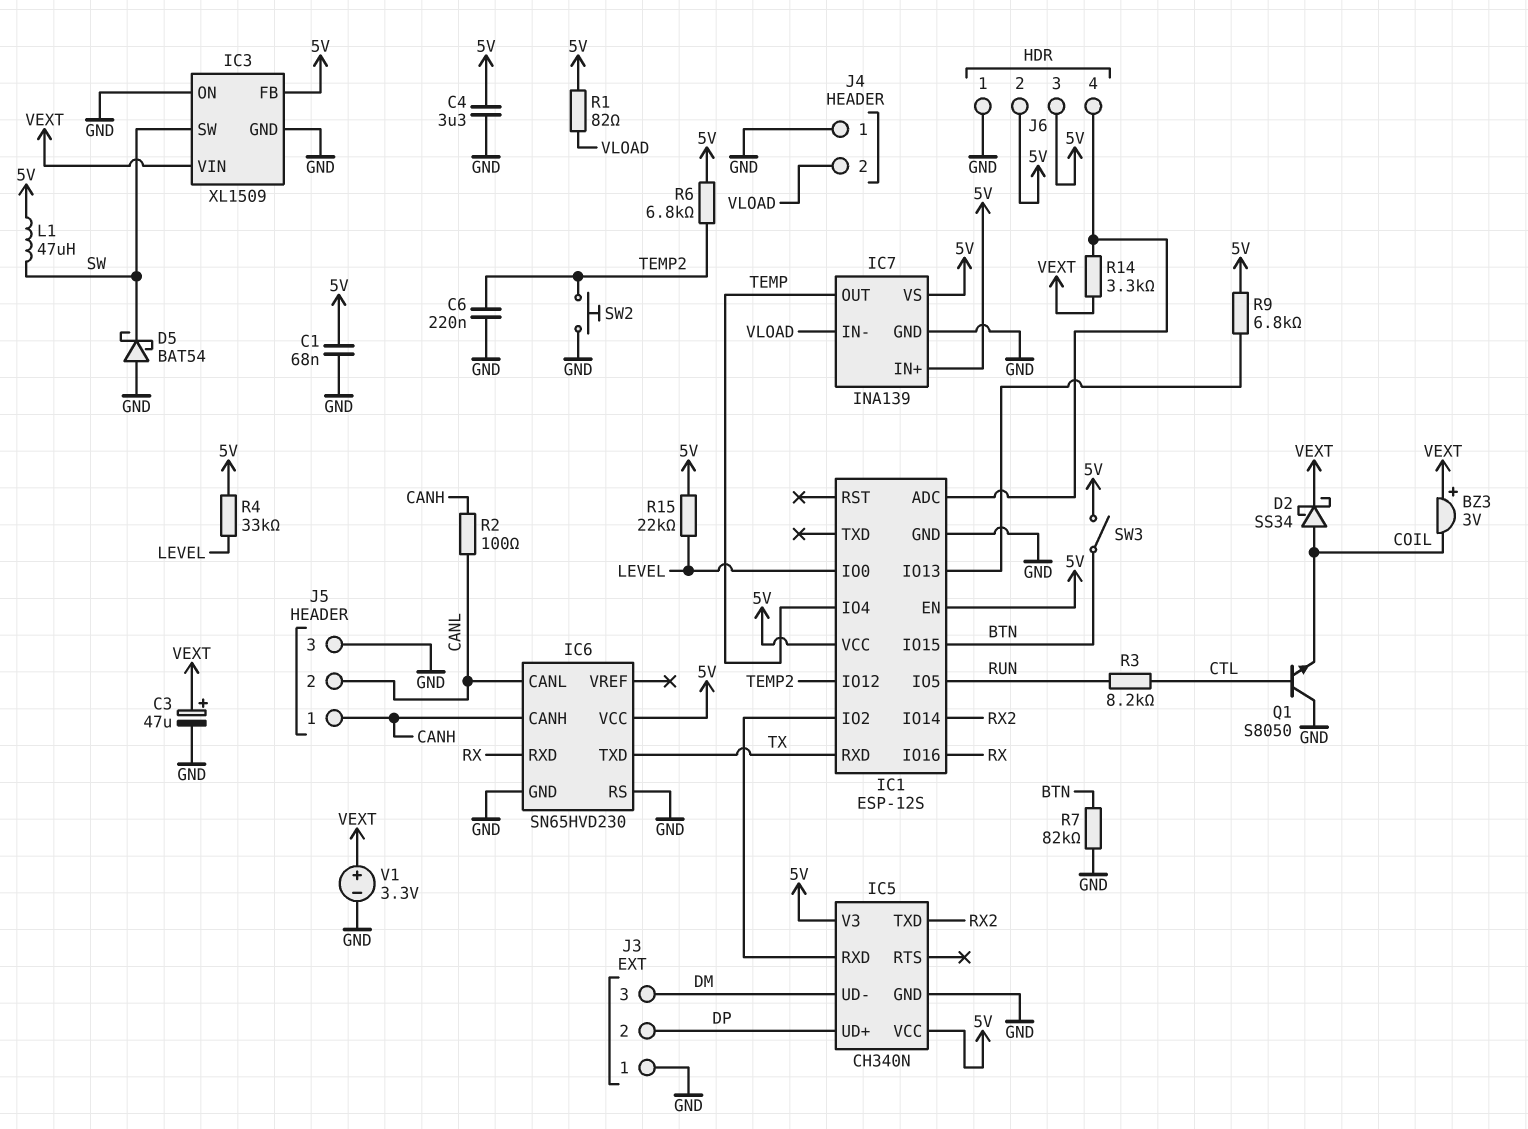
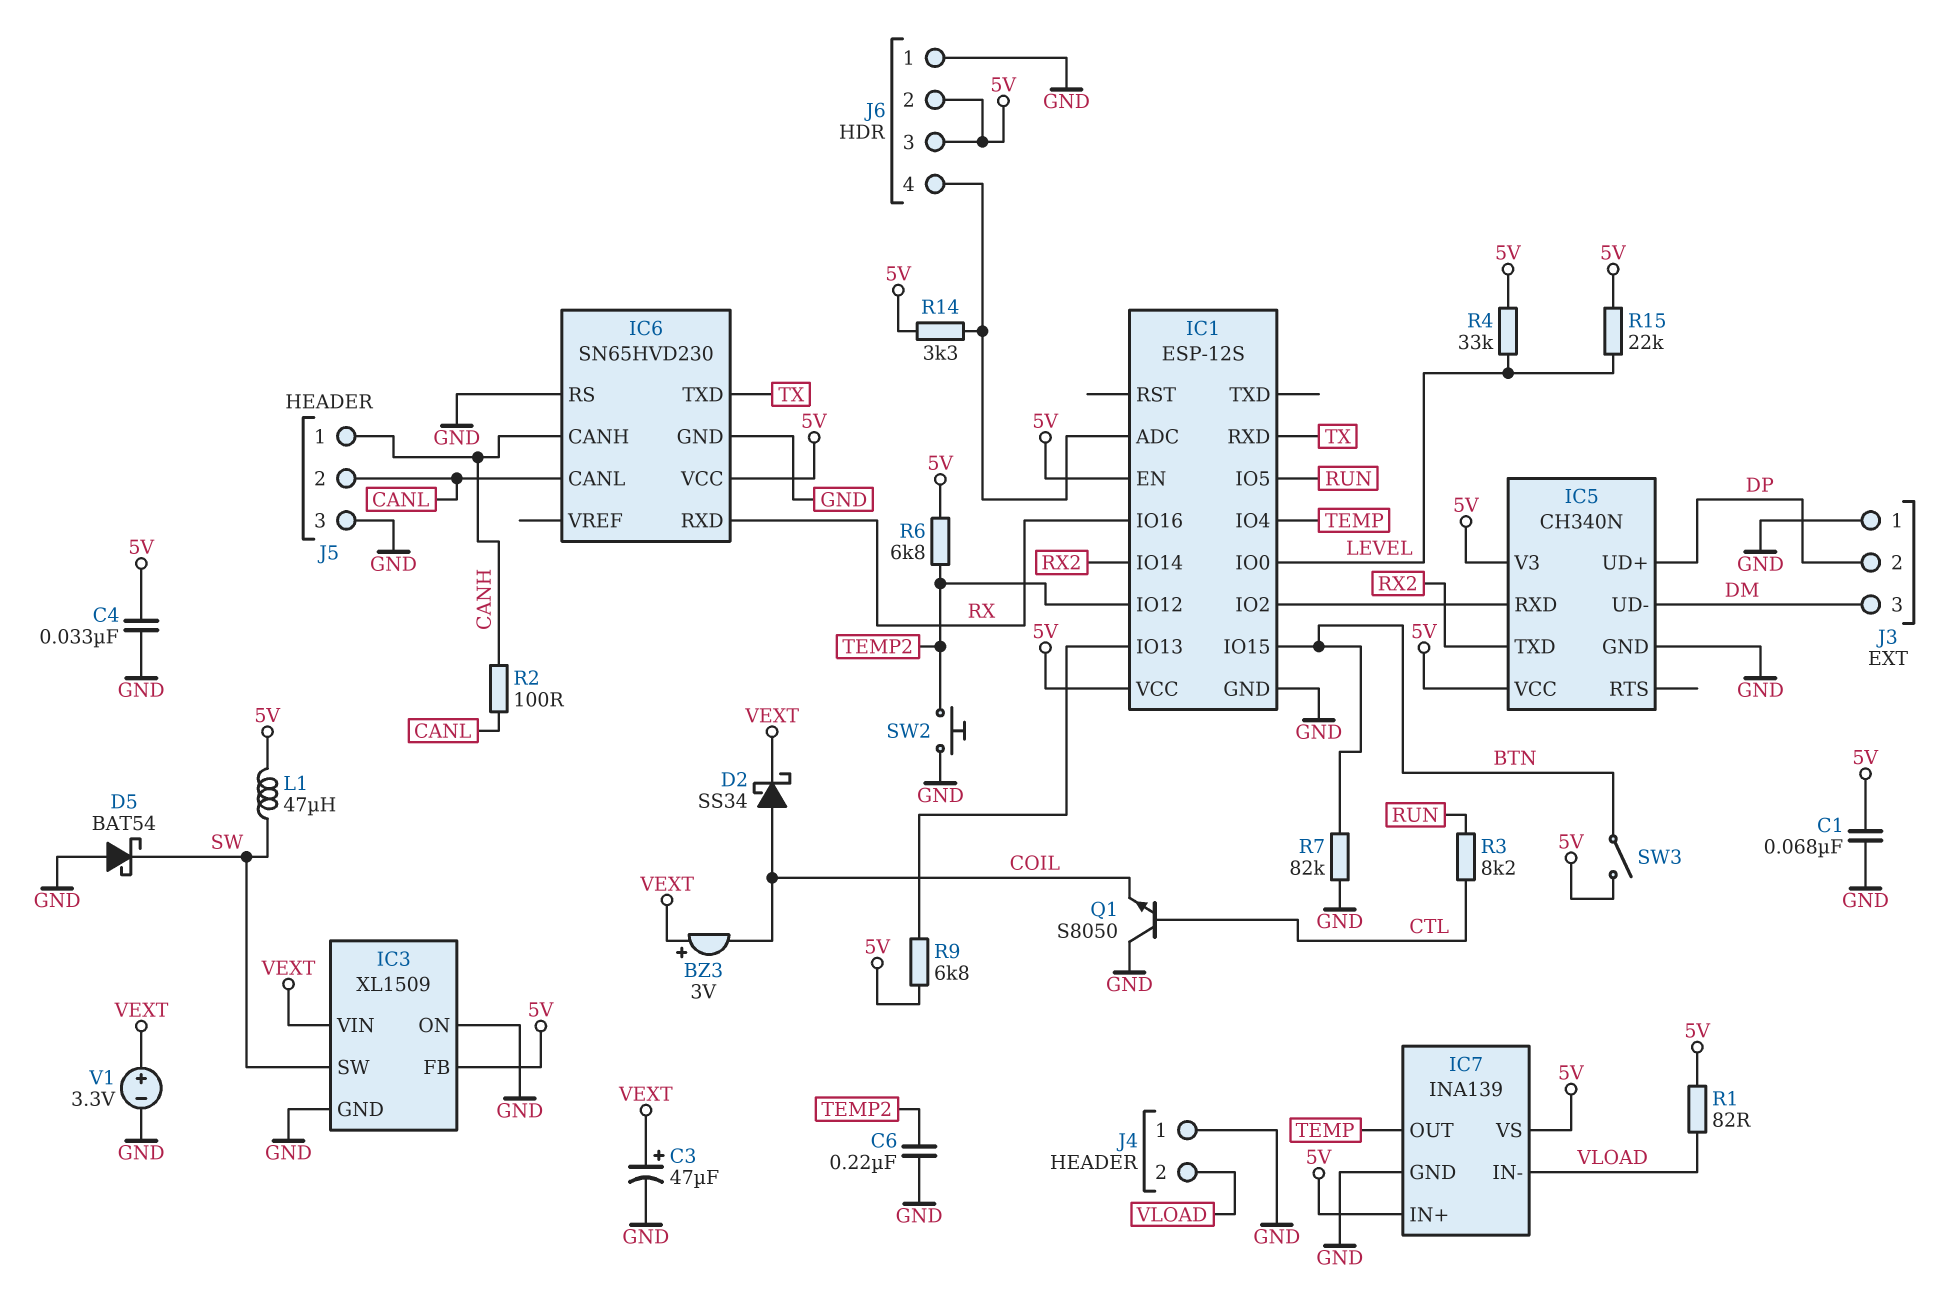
C4: 3.3uF (5V, GND) -> 33nF (5V, GND)
R14: 3.3k (IC1/ADC, VEXT) -> 3.3k (5V, IC1/ADC)

